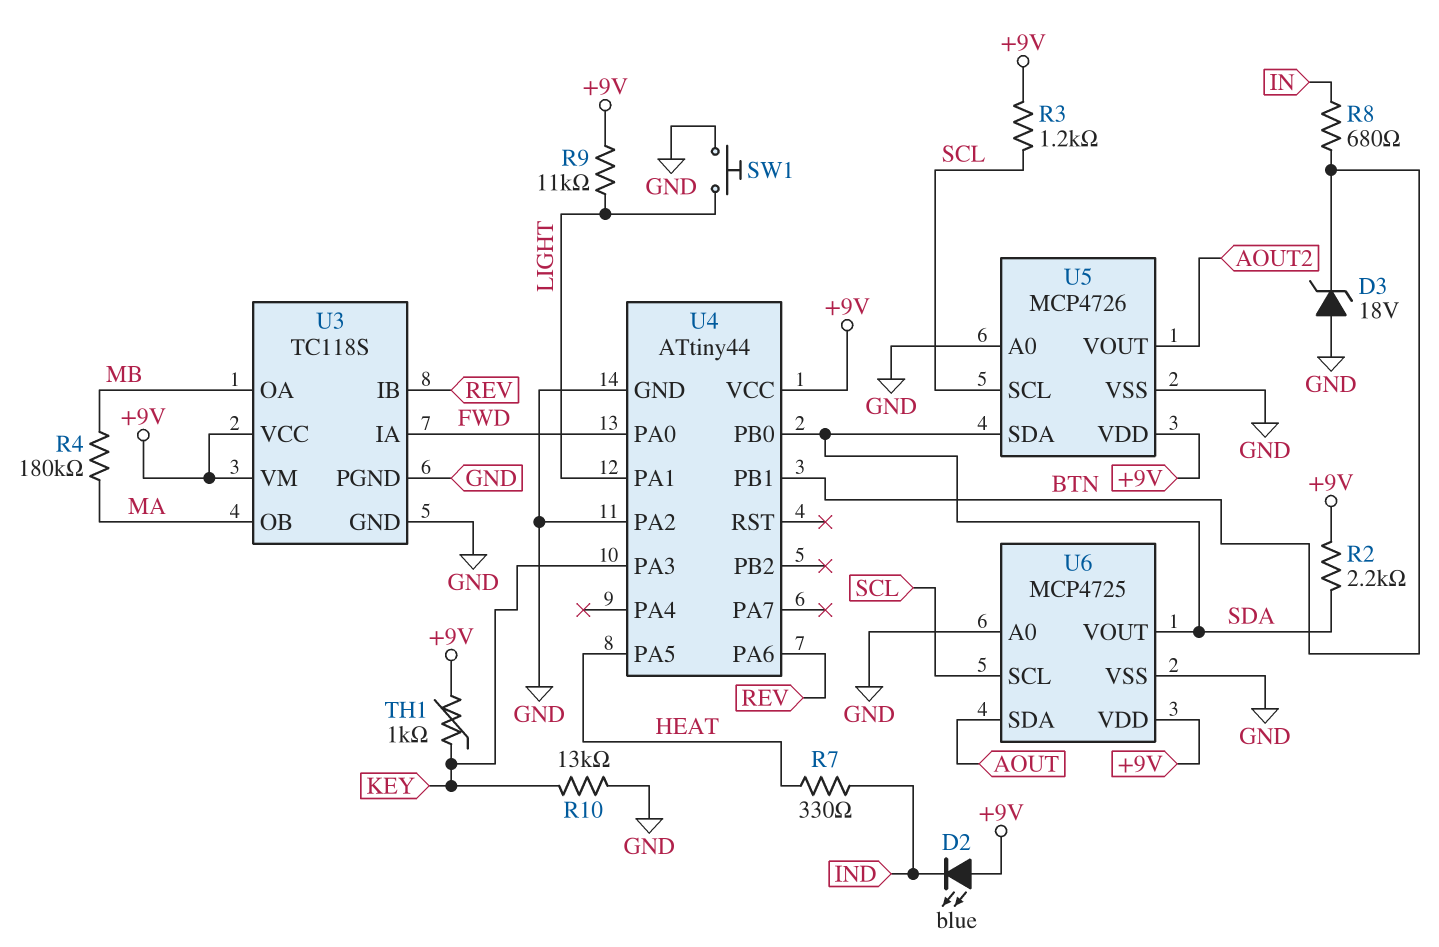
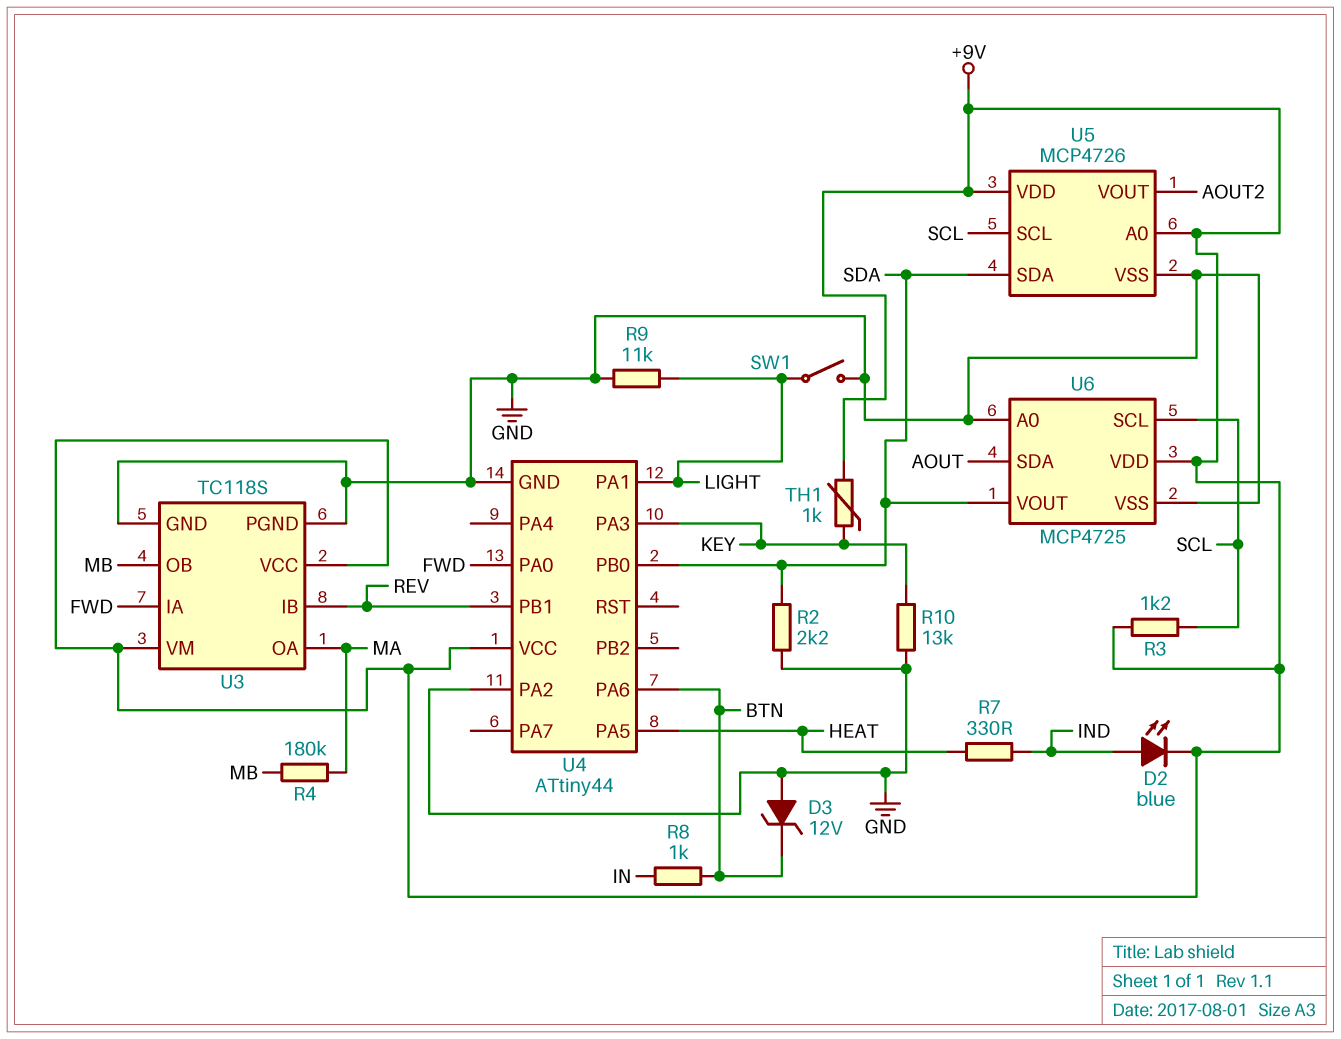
D2: LED blue (A +9V, K IND) -> LED blue (A IND, K +9V)
D3: zener 18V (A GND, K BTN) -> zener 12V (A GND, K BTN)
R2: 2.2k (+9V, SDA) -> 2.2k (GND, SDA)
R8: 680 (BTN, IN) -> 1k (BTN, IN)
R9: 11k (+9V, LIGHT) -> 11k (GND, LIGHT)
SW1: button (GND, LIGHT) -> switch (GND, LIGHT)
U3 pin OA: MB -> MA
U3 pin OB: MA -> MB
U4 pin PA6: REV -> BTN
U4 pin PB1: BTN -> REV
U5 pin A0: GND -> +9V

